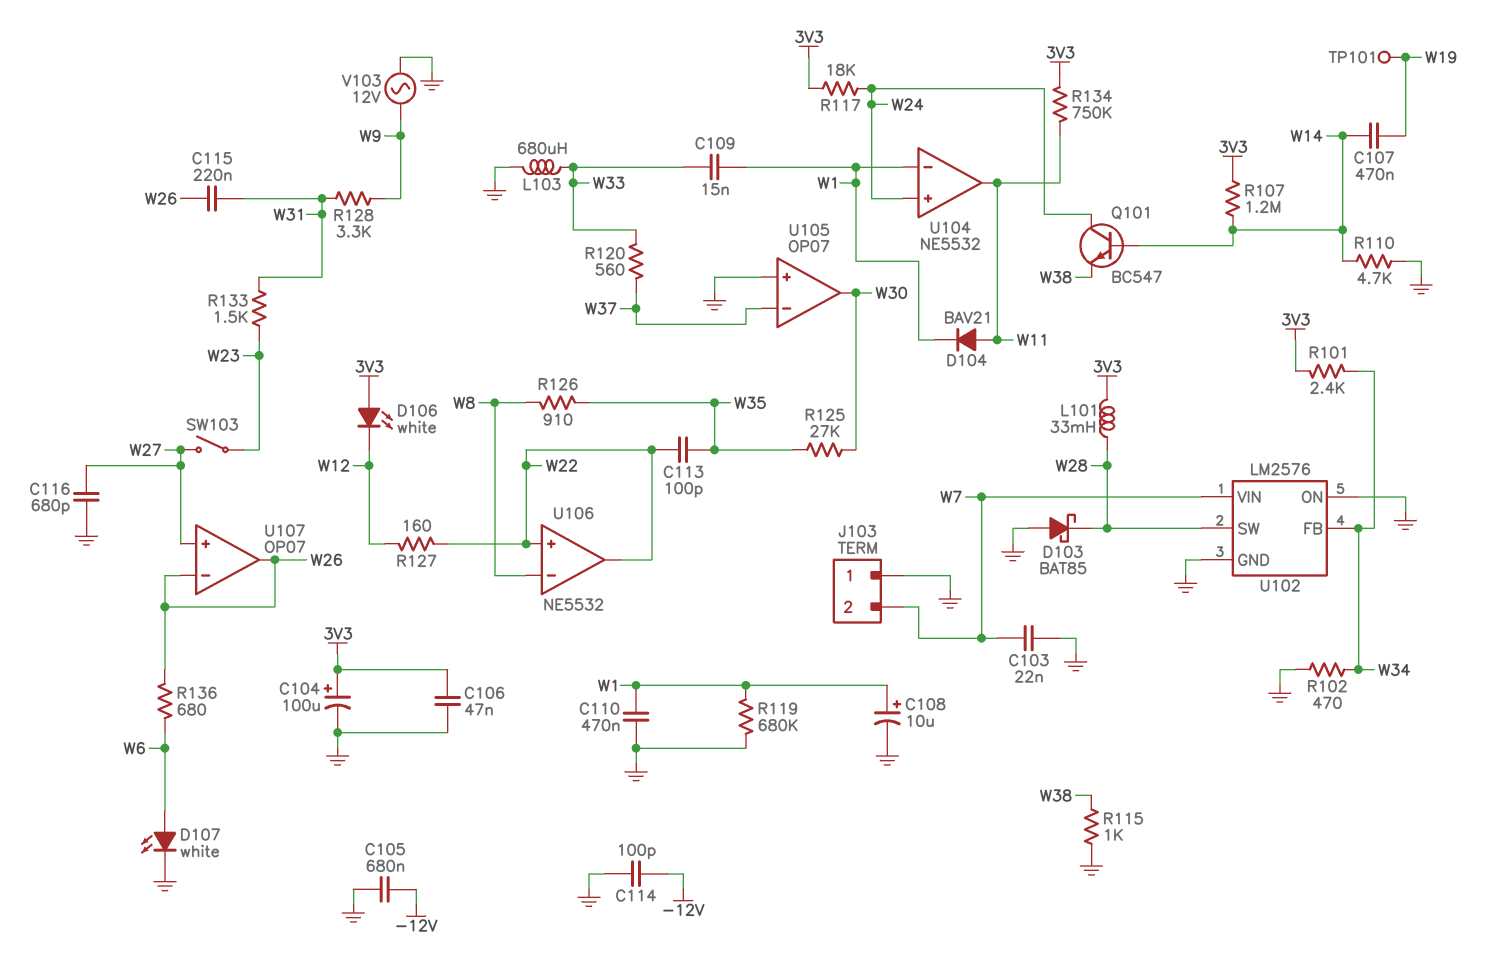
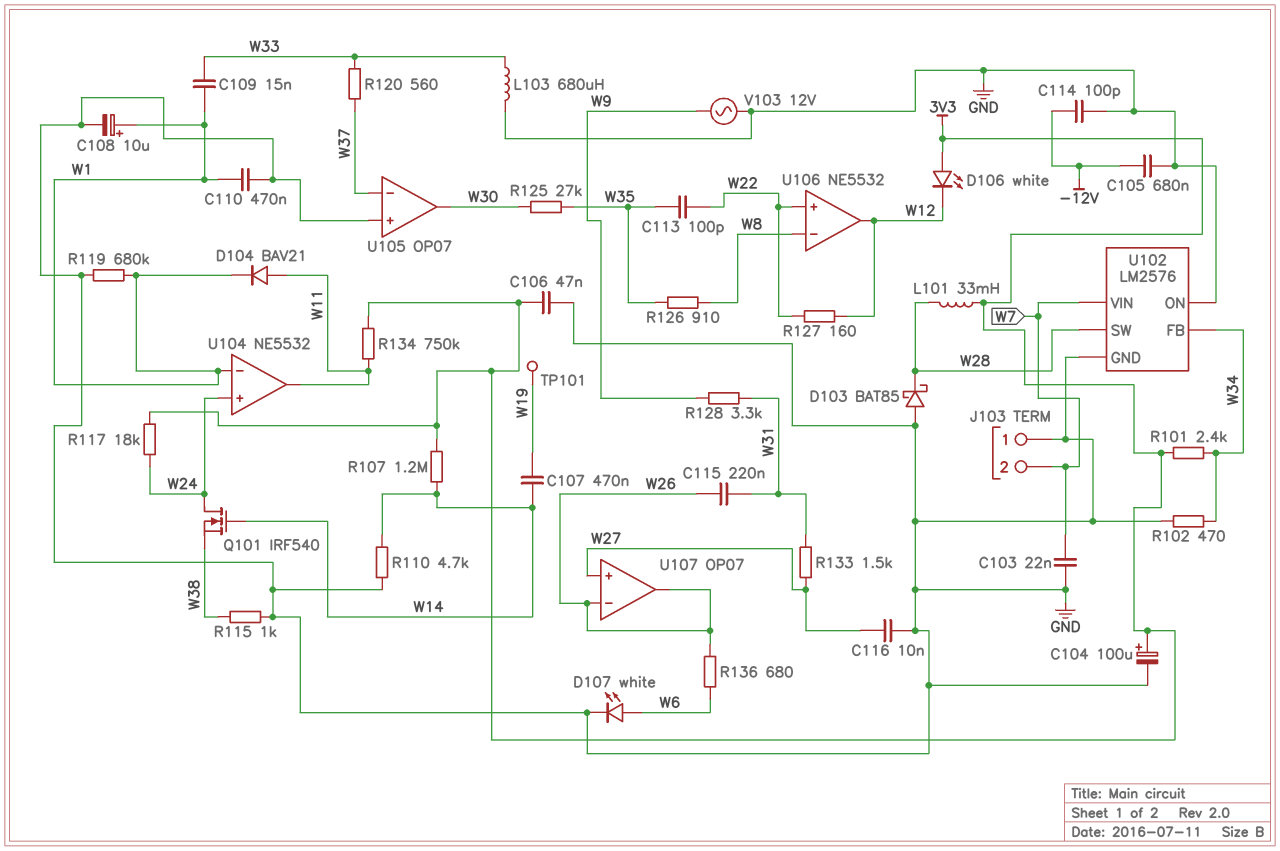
C116: 680pF (GND, W27) -> 10nF (GND, W27)
Q101: NPN BC547 (B W14, C W24, E W38) -> NMOS IRF540 (G W14, D W24, S W38)
R133: 1.5k (W23, W31) -> 1.5k (W27, W31)
SW103: switch (W23, W27) -> none
U106 pin out: W22 -> W12

